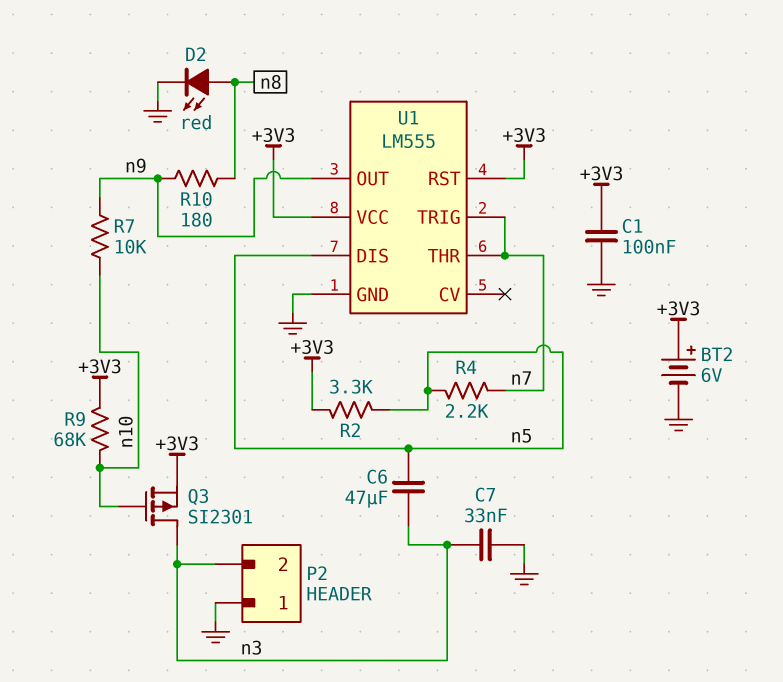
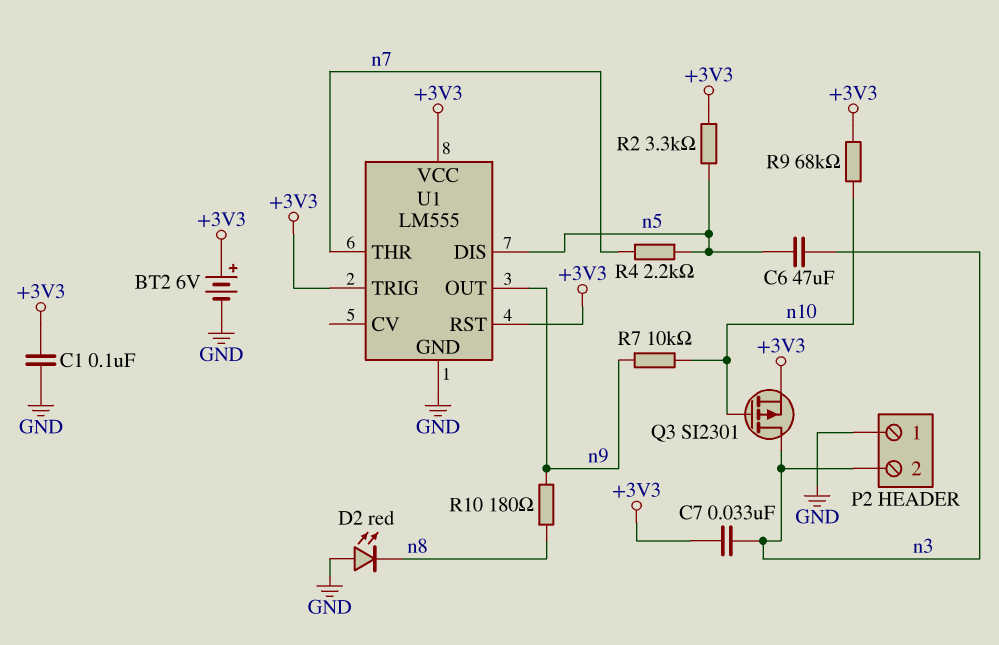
C7: 33nF (GND, n3) -> 33nF (+3V3, n3)
D2: LED red (A n8, K GND) -> LED red (A GND, K n8)
U1 pin TRIG: n7 -> +3V3

